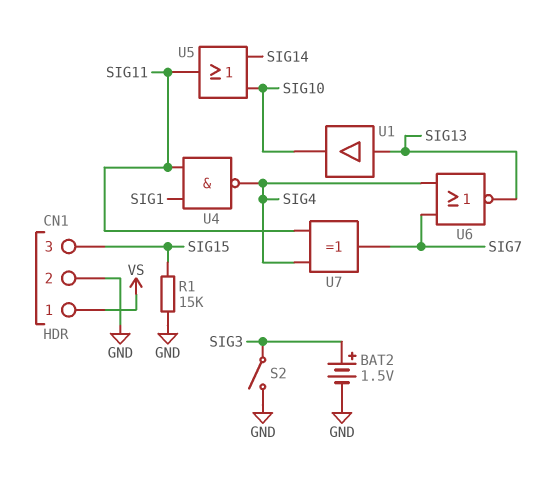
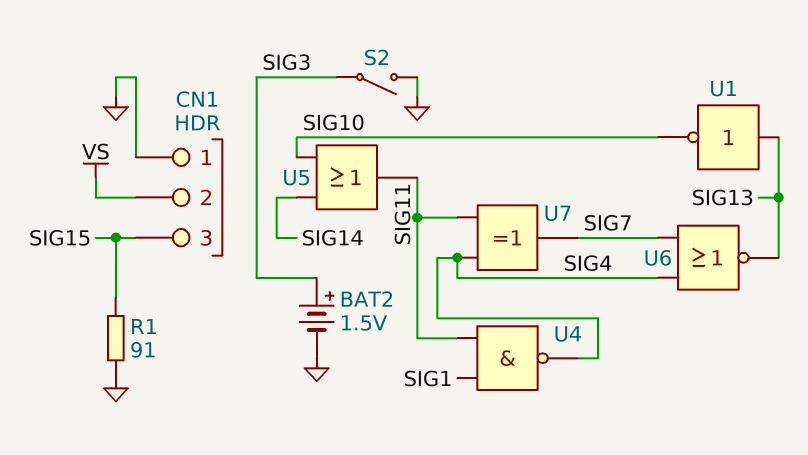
CN1 pin 1: VS -> GND
CN1 pin 2: GND -> VS
R1: 15k (GND, SIG15) -> 91 (GND, SIG15)
U1: buffer (in SIG13, out SIG10) -> NOT (in SIG13, out SIG10)

